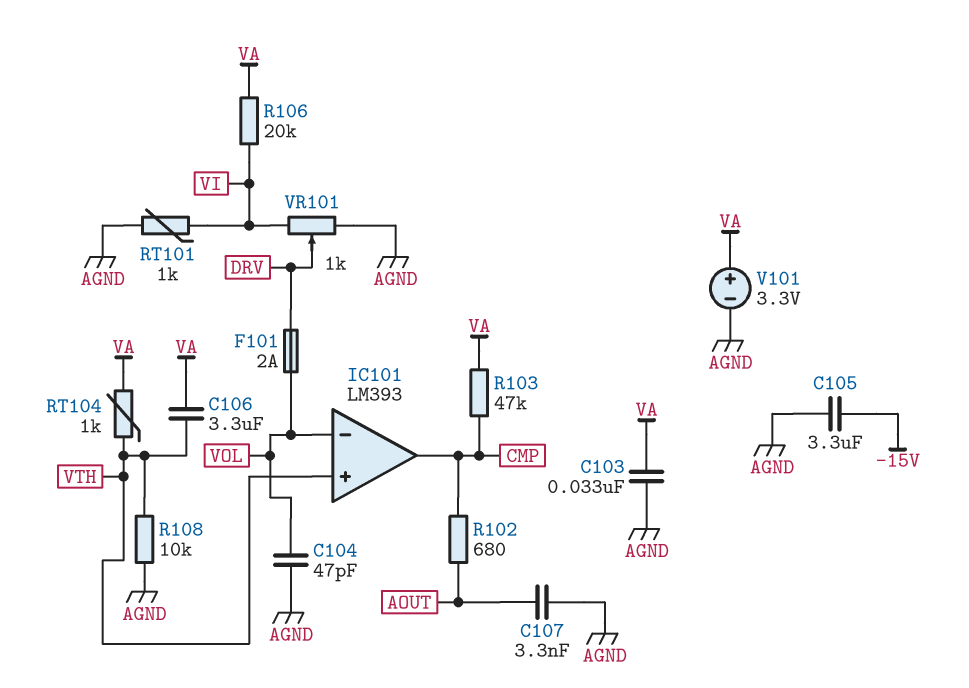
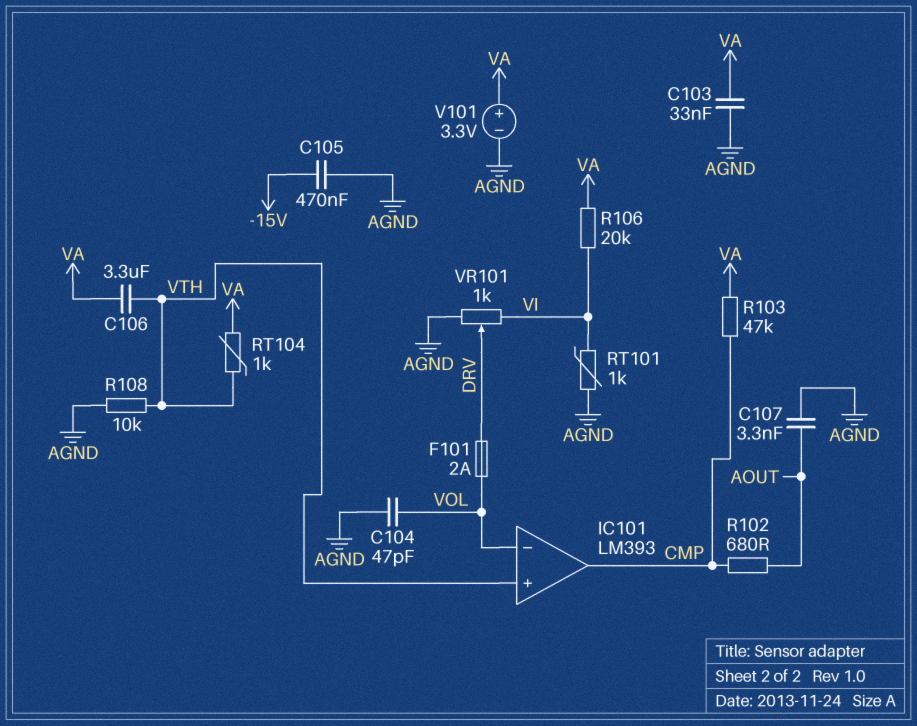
C105: 3.3uF (-15V, AGND) -> 470nF (-15V, AGND)

